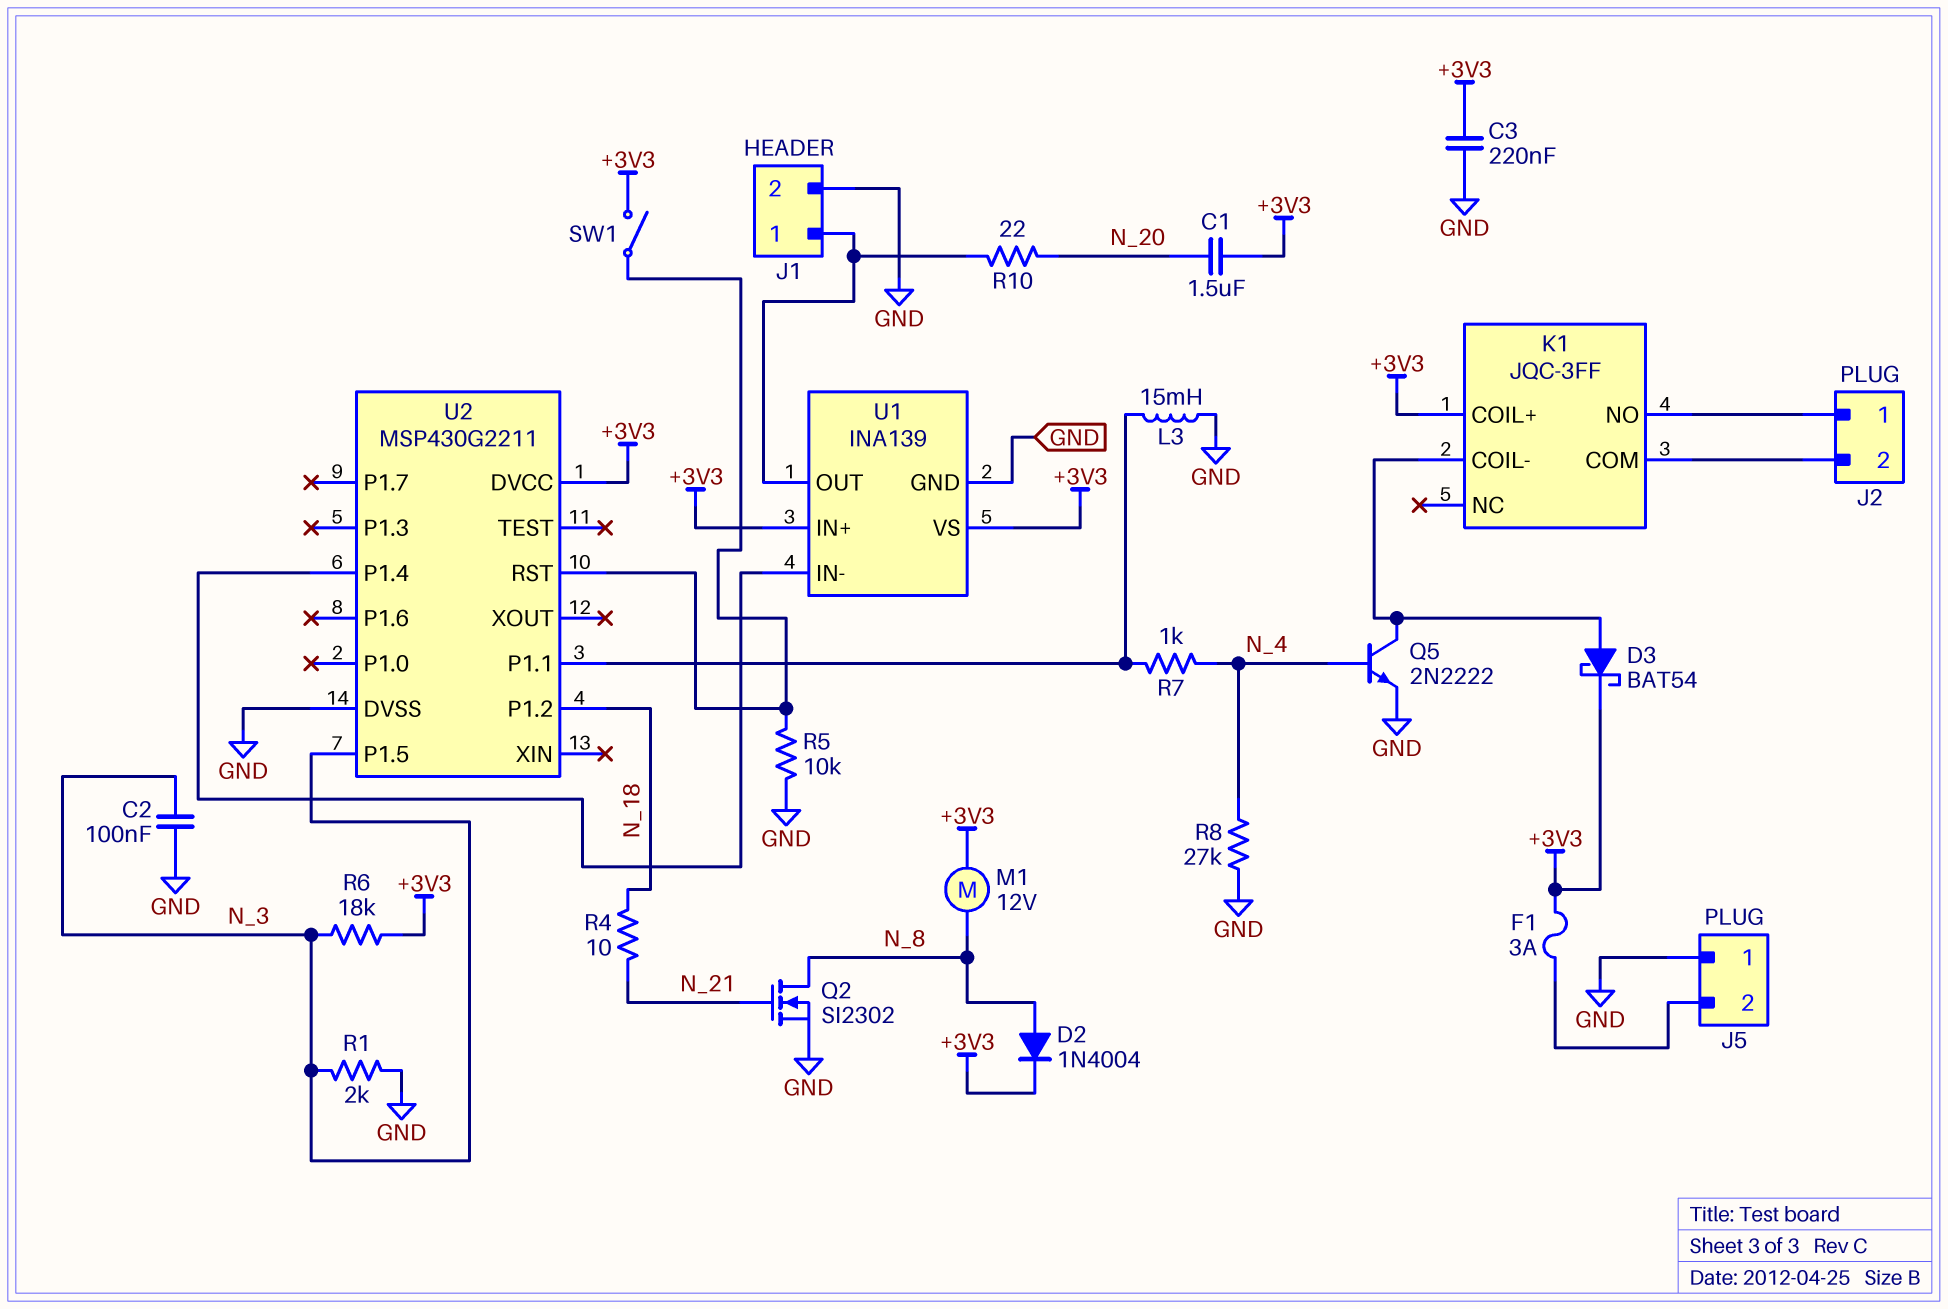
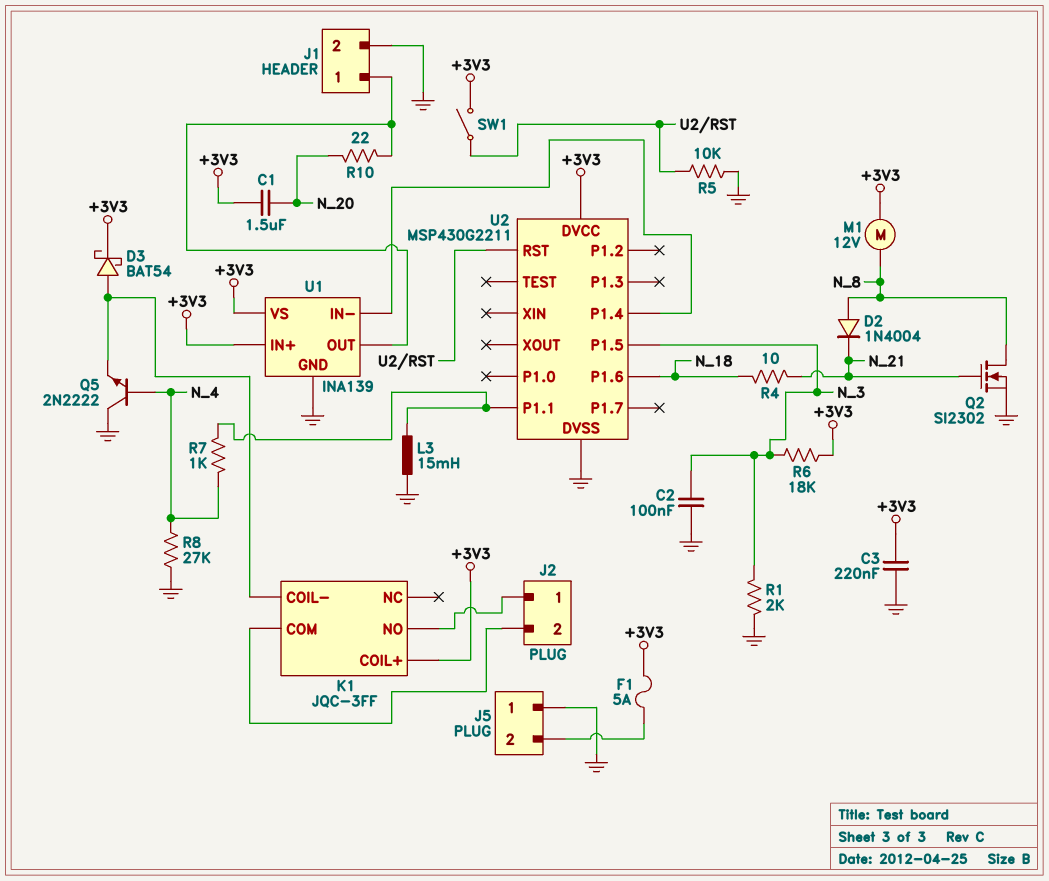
D2: diode 1N4004 (A N_8, K +3V3) -> diode 1N4004 (A N_8, K N_21)
F1: 3A (+3V3, J5/2) -> 5A (+3V3, J5/2)
Q5: NPN 2N2222 (B N_4, C K1/COIL-, E GND) -> NPN 2N2222 (B N_4, C GND, E K1/COIL-)
U2 pin P1.2: N_18 -> none
U2 pin P1.6: none -> N_18

